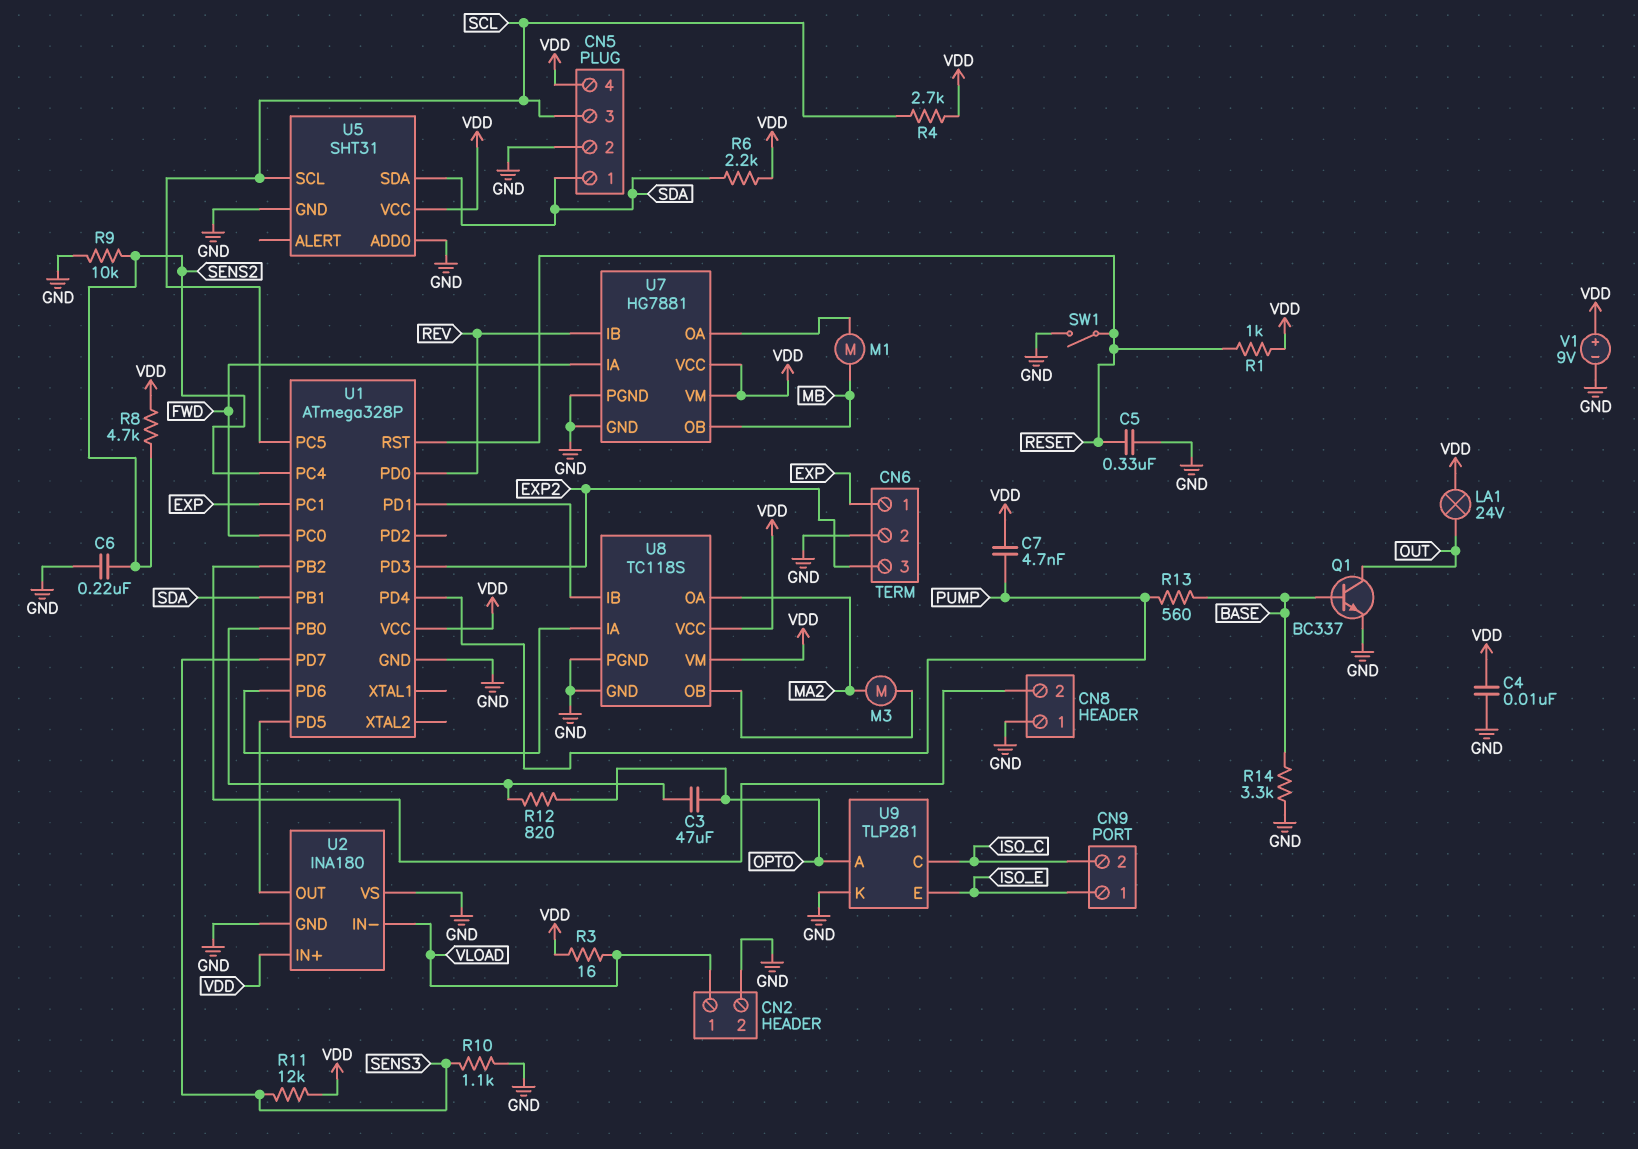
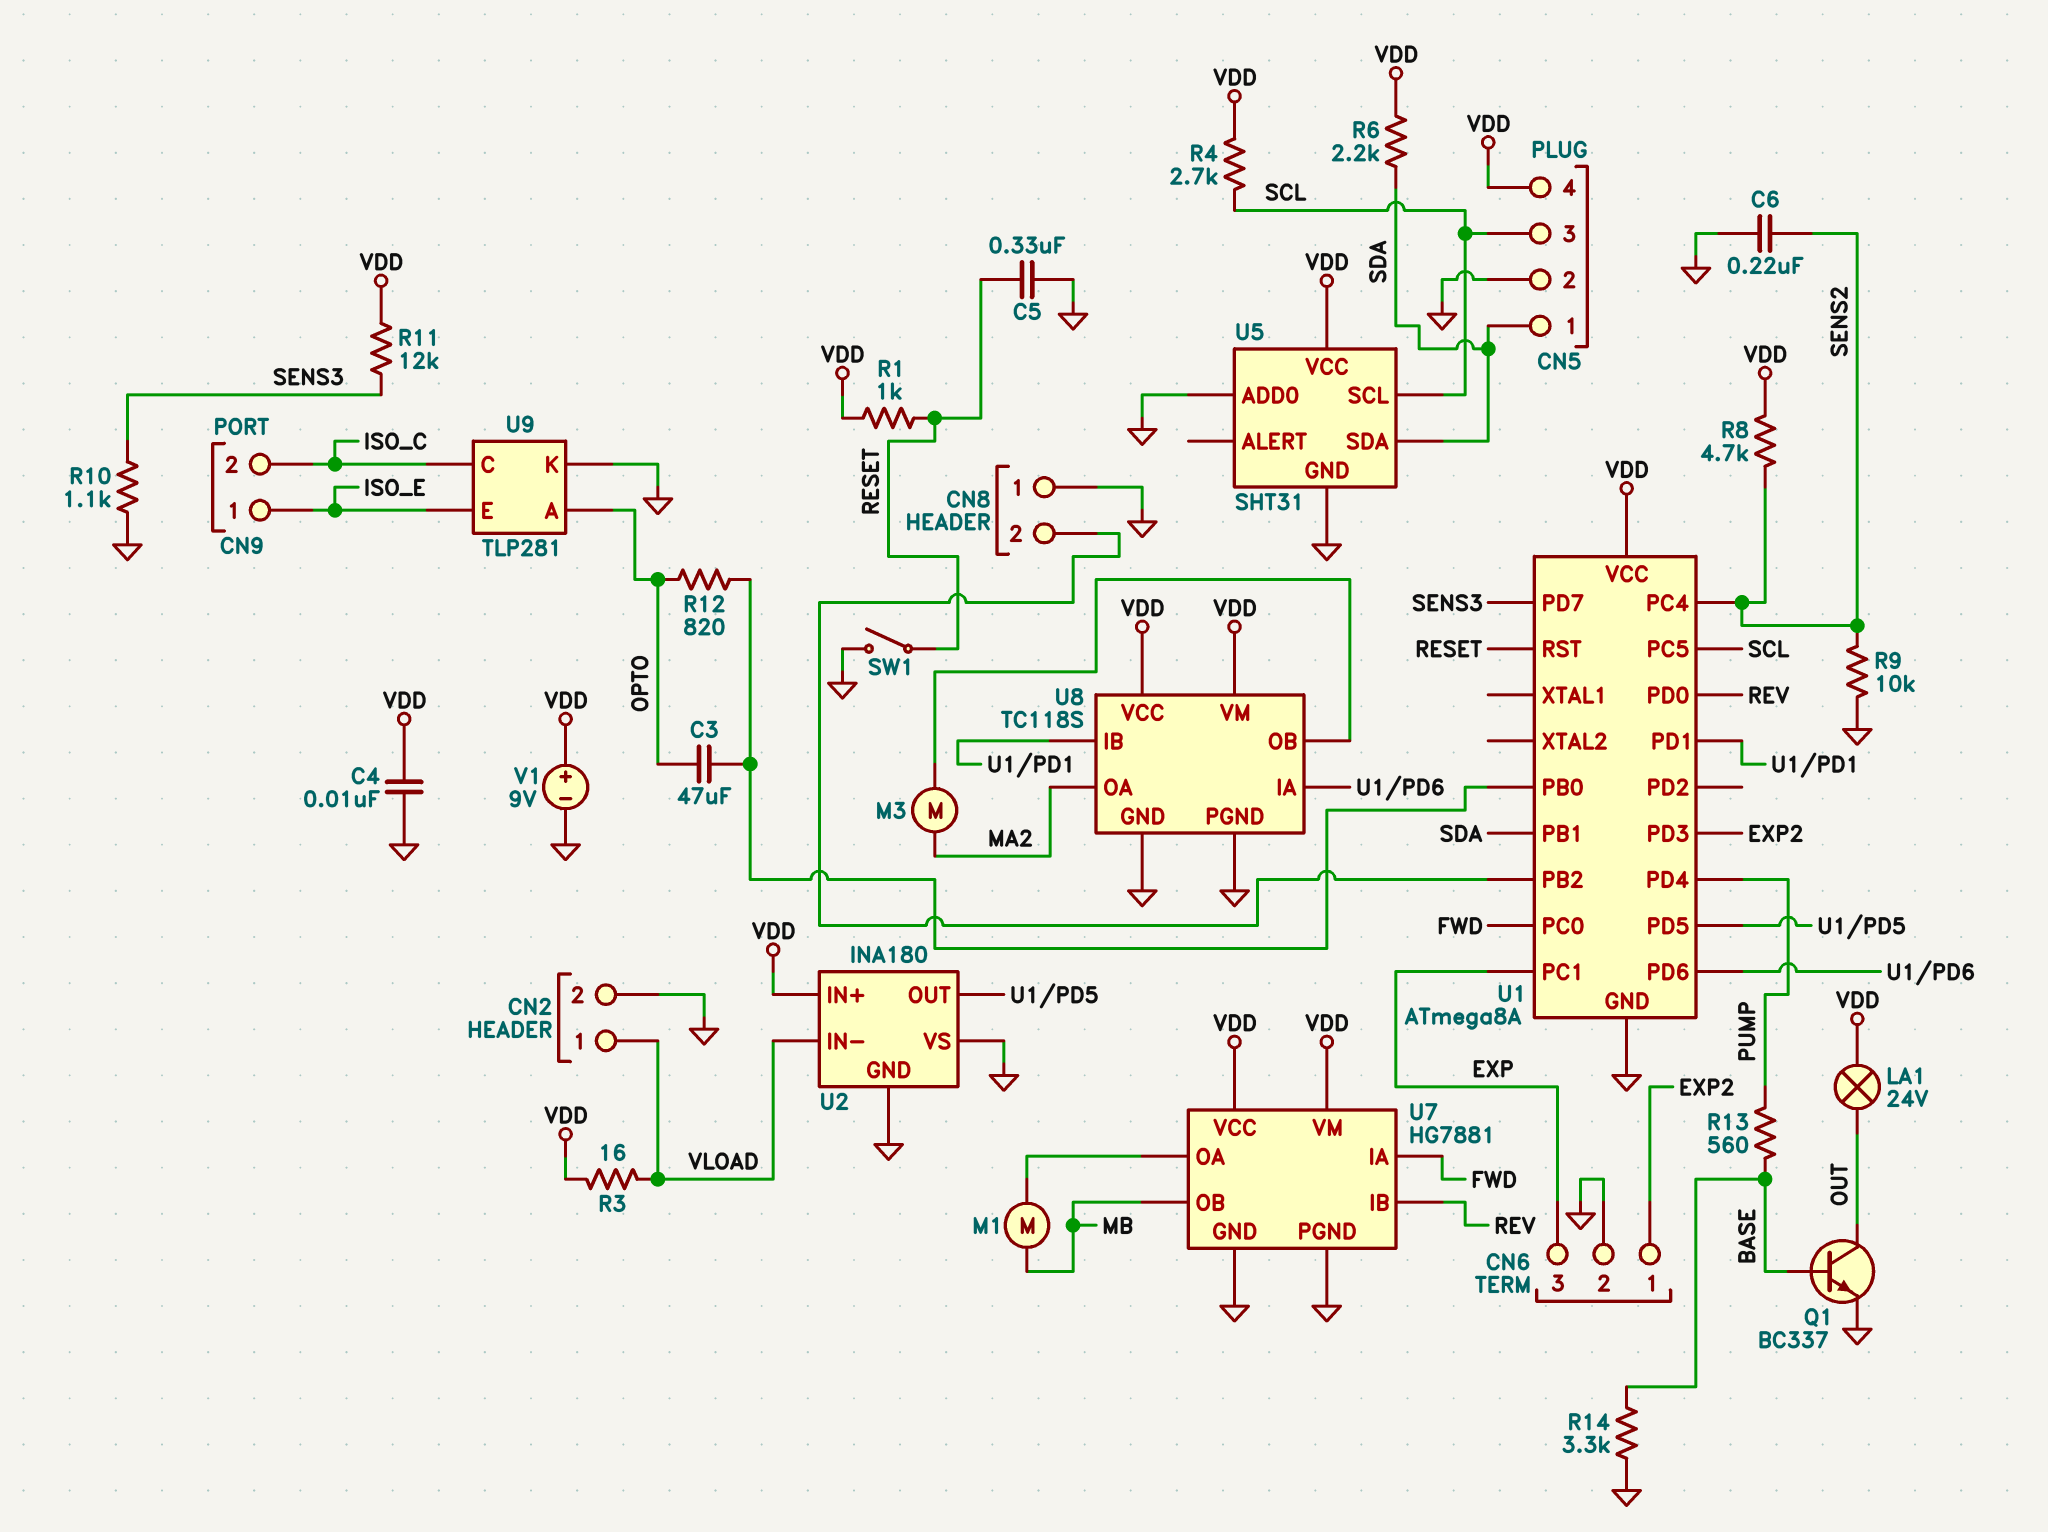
C7: 4.7nF (PUMP, VDD) -> none
CN6 pin 1: EXP -> EXP2
CN6 pin 3: EXP2 -> EXP
U1: ATmega328P -> ATmega8A

